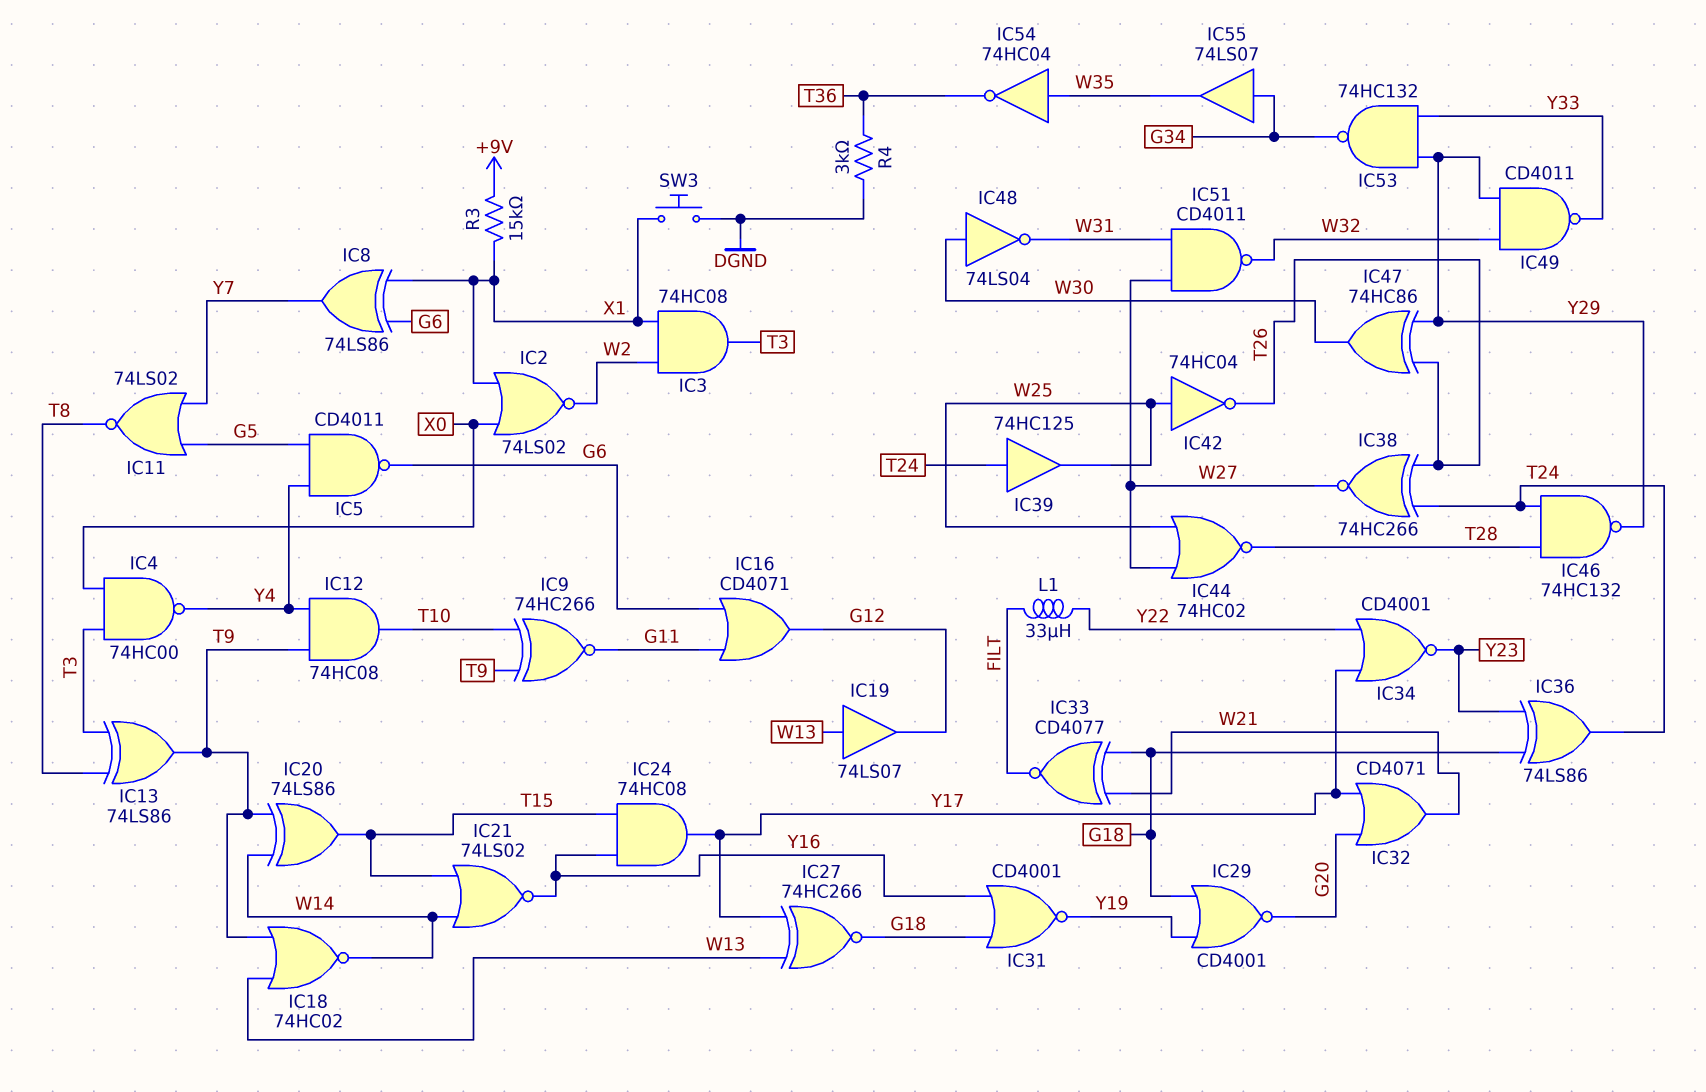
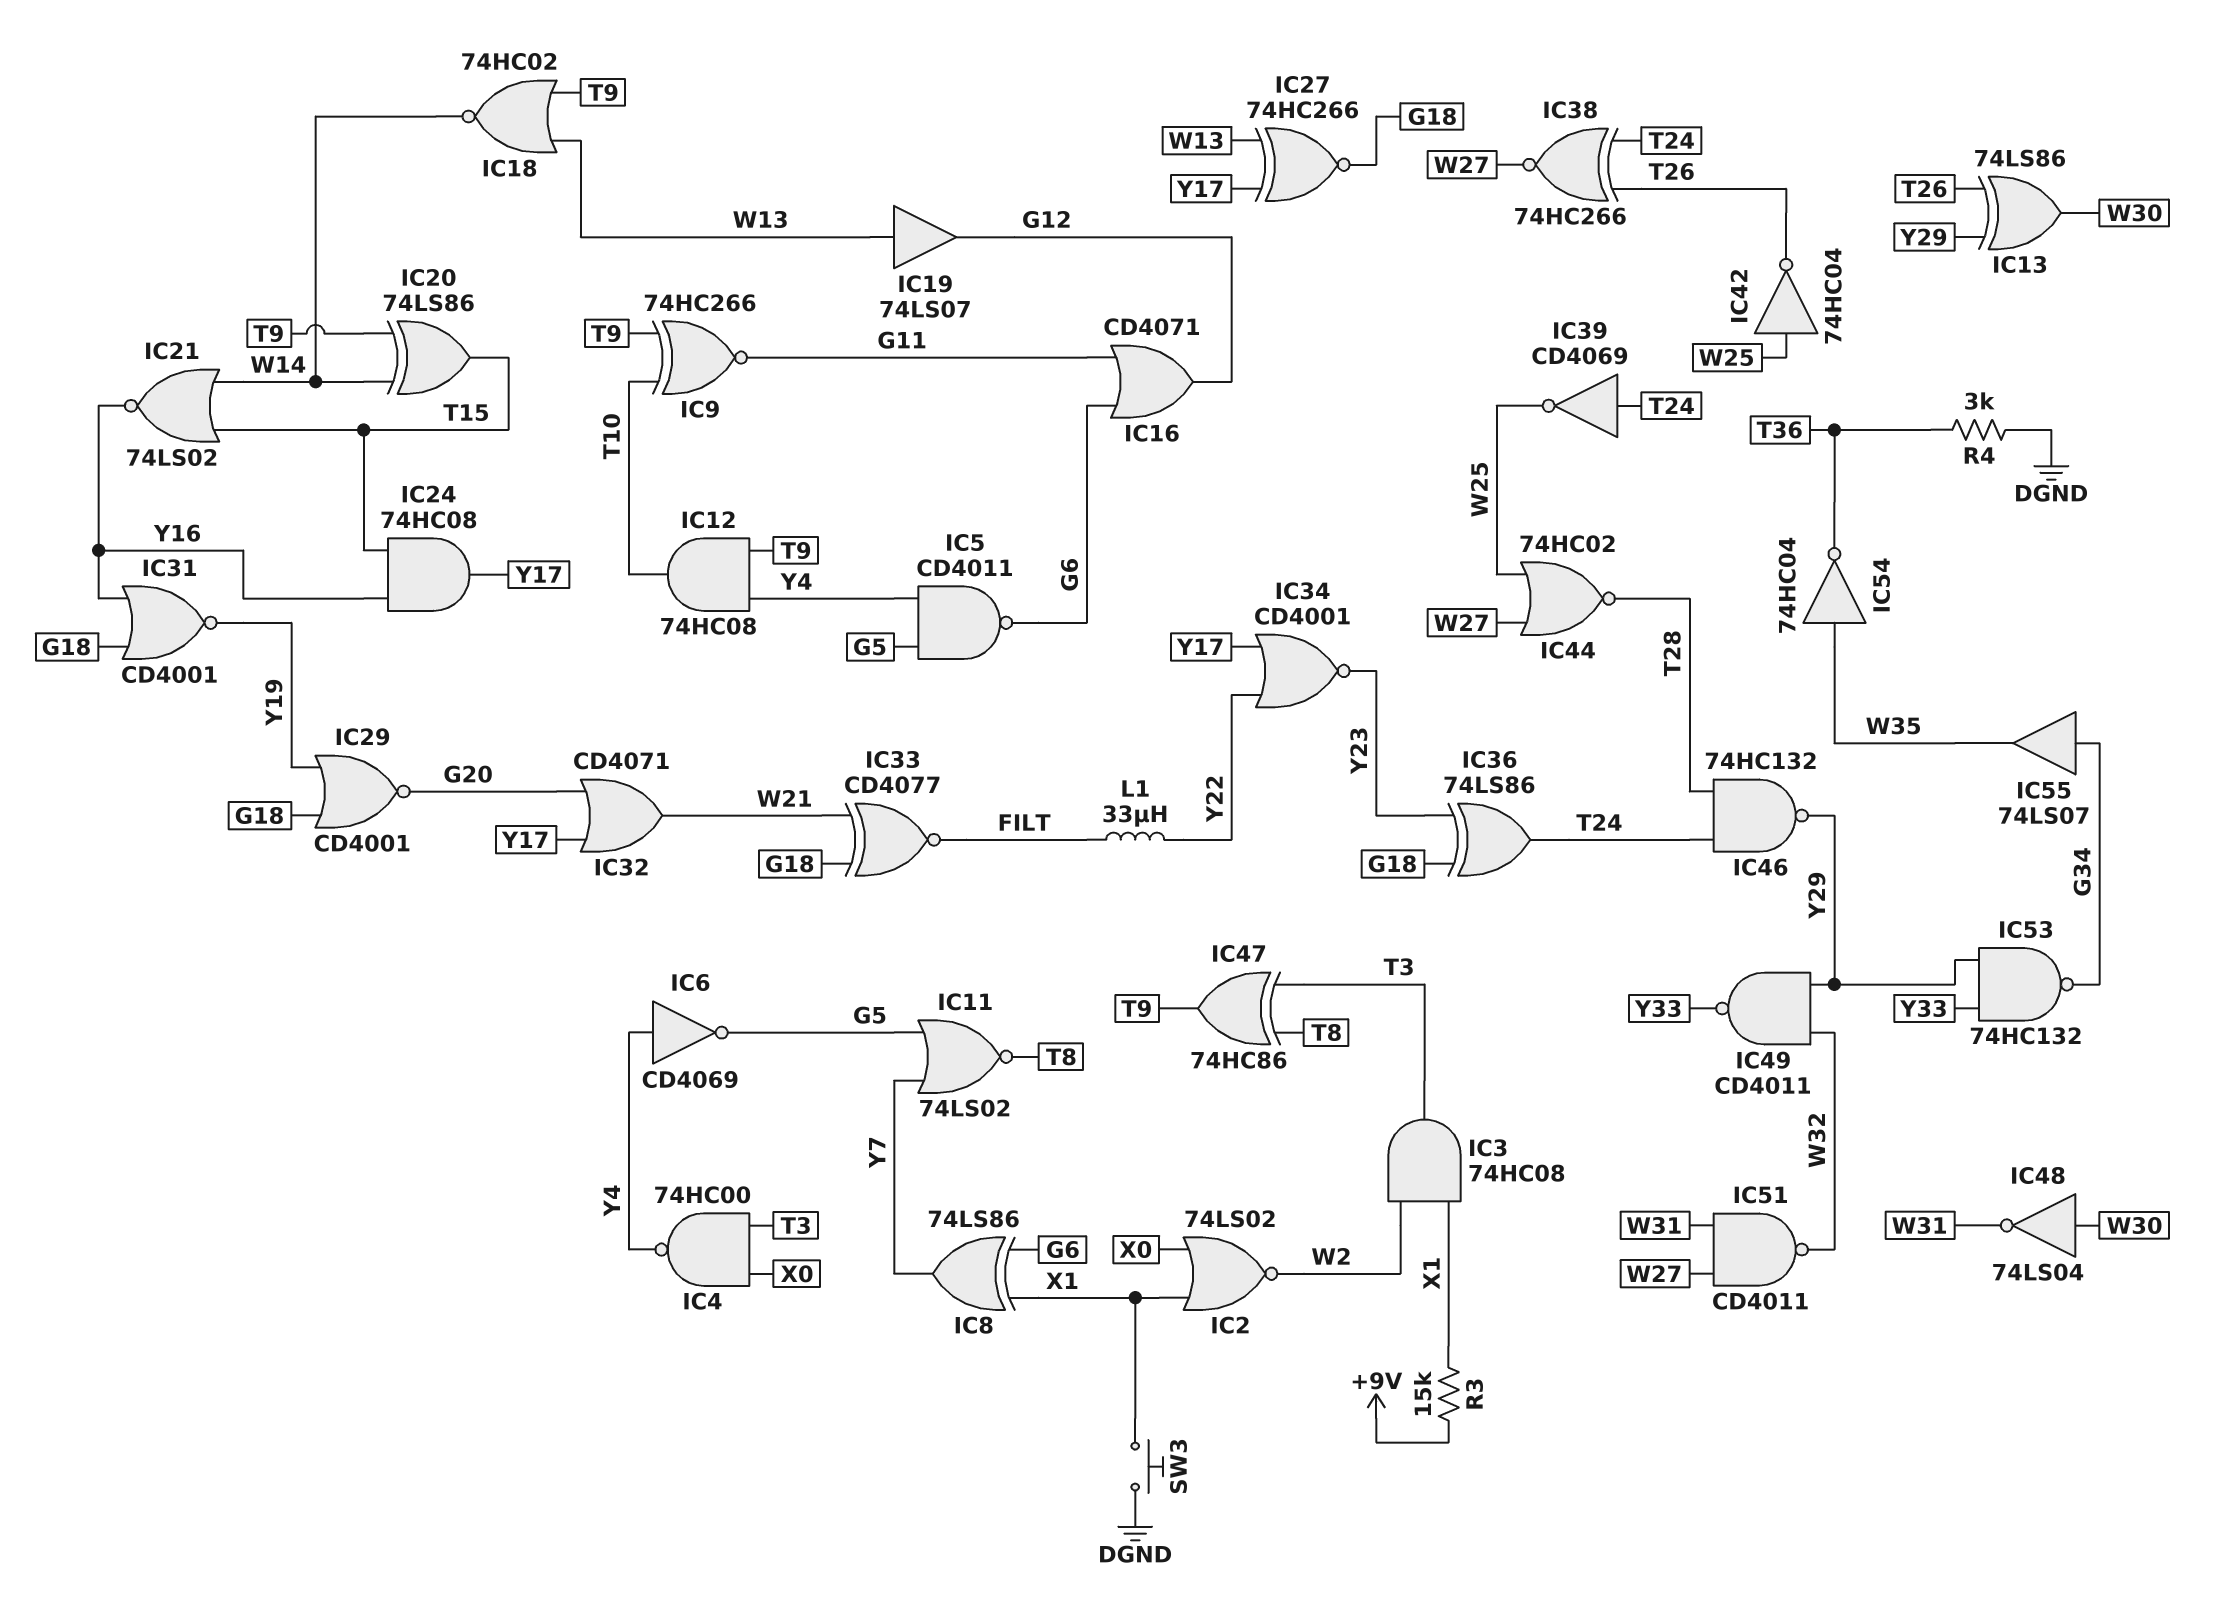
IC6: none -> NOT CD4069 (in Y4, out G5)
IC13: XOR 74LS86 (in T3, in T8, out T9) -> XOR 74LS86 (in T26, in Y29, out W30)
IC39: buffer 74HC125 (in T24, out W25) -> NOT CD4069 (in T24, out W25)
IC47: XOR 74HC86 (in T26, in Y29, out W30) -> XOR 74HC86 (in T3, in T8, out T9)

